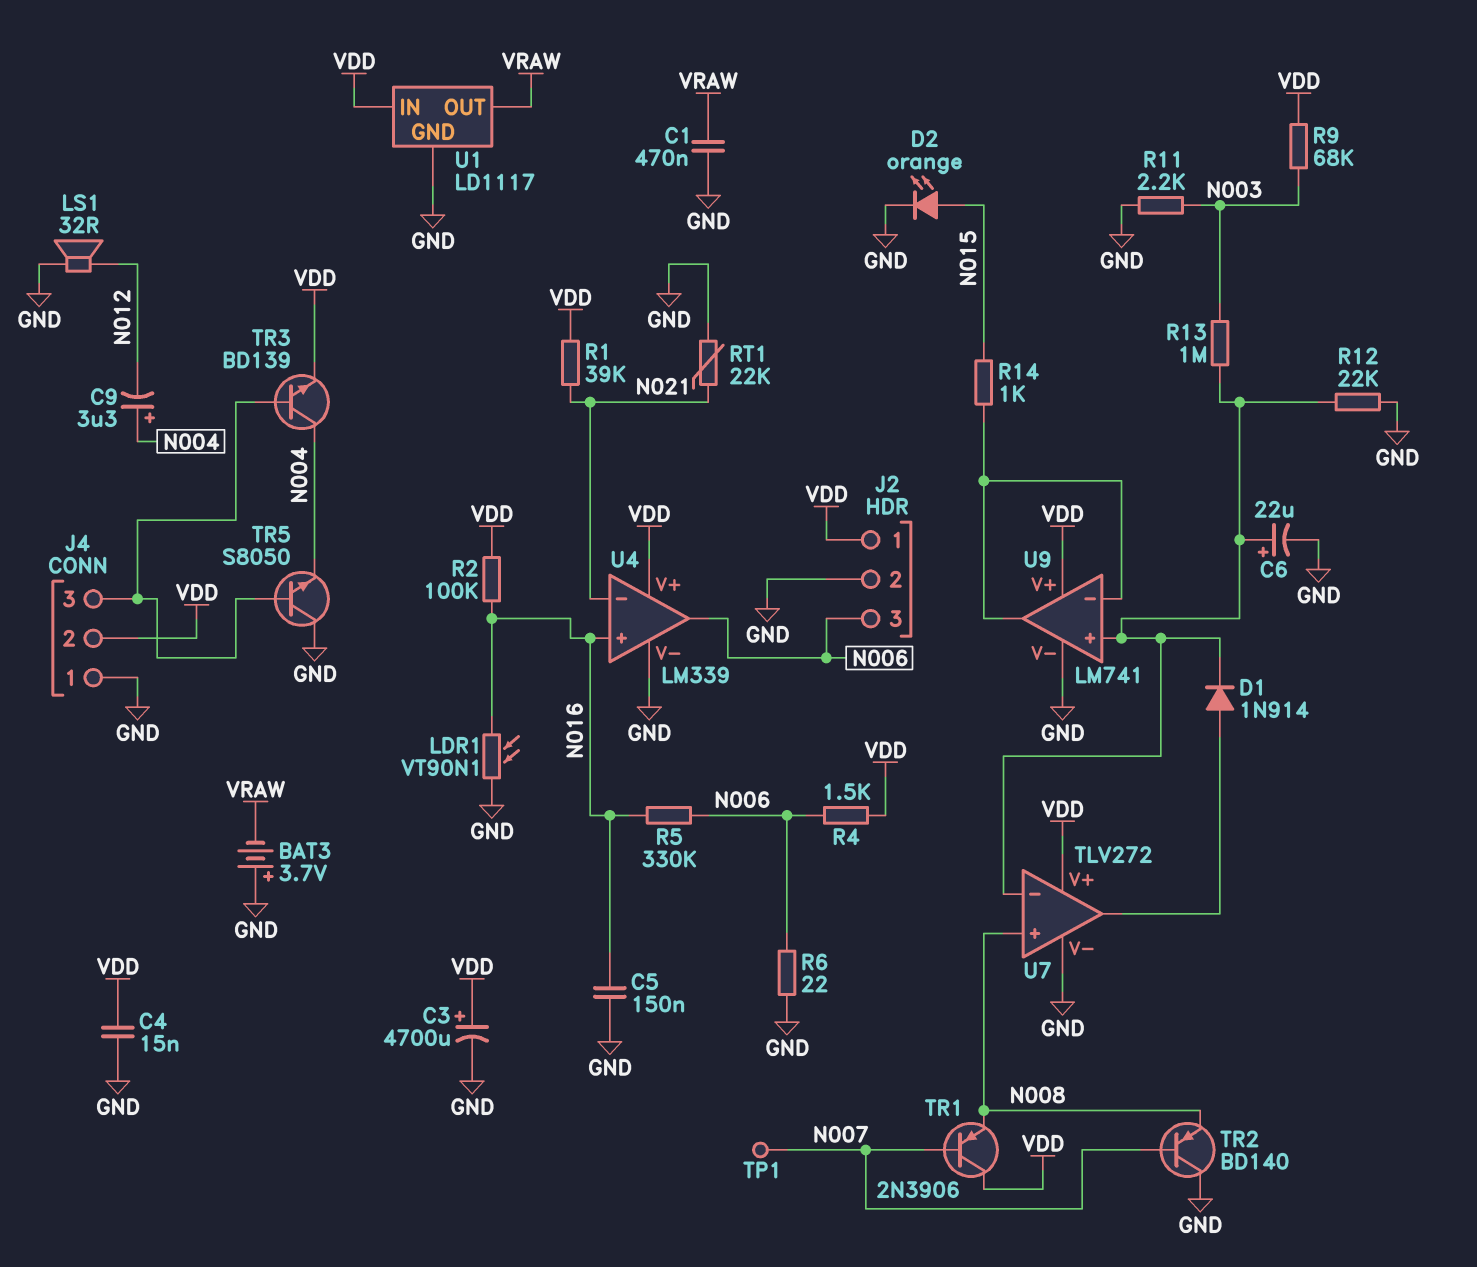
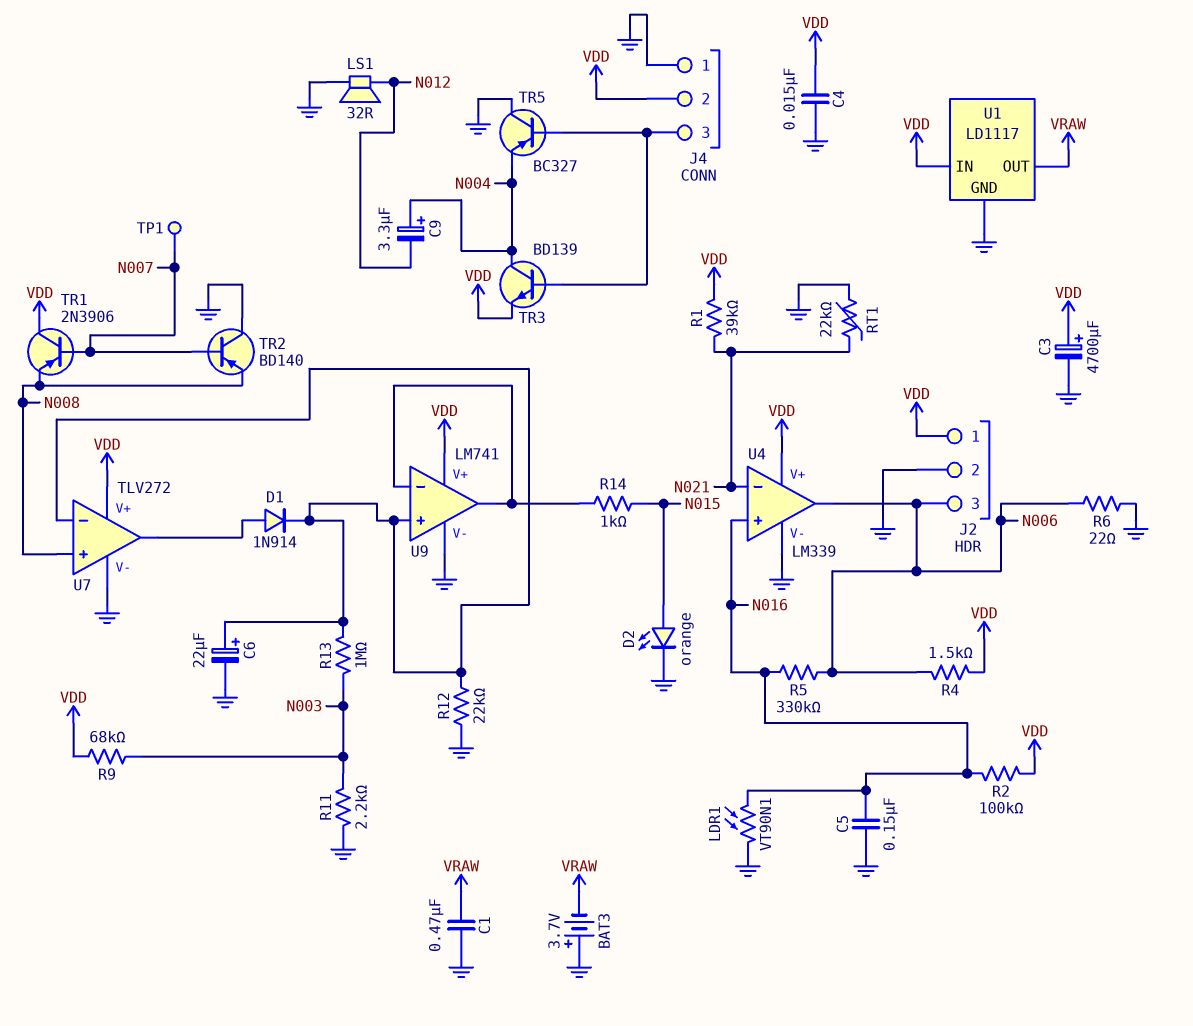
TR5: NPN S8050 (B J4/3, C GND, E N004) -> PNP BC327 (B J4/3, C GND, E N004)

